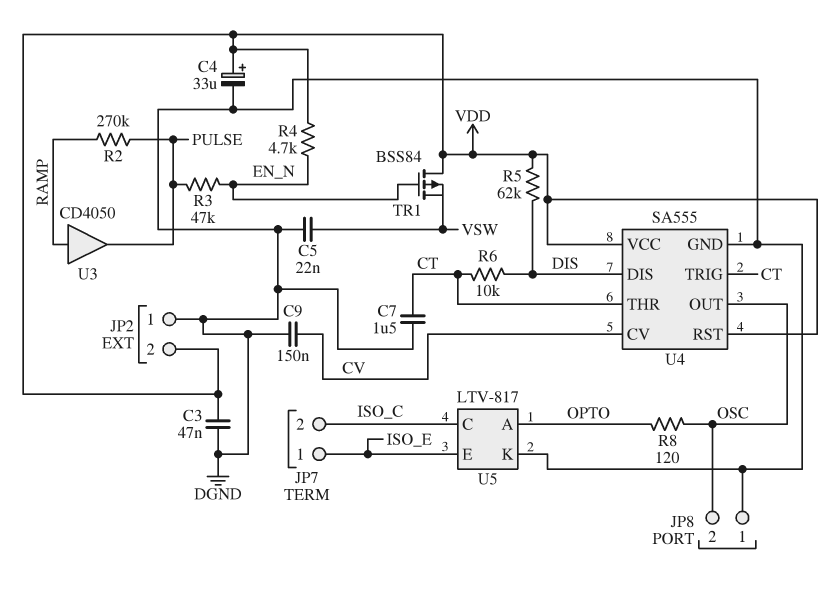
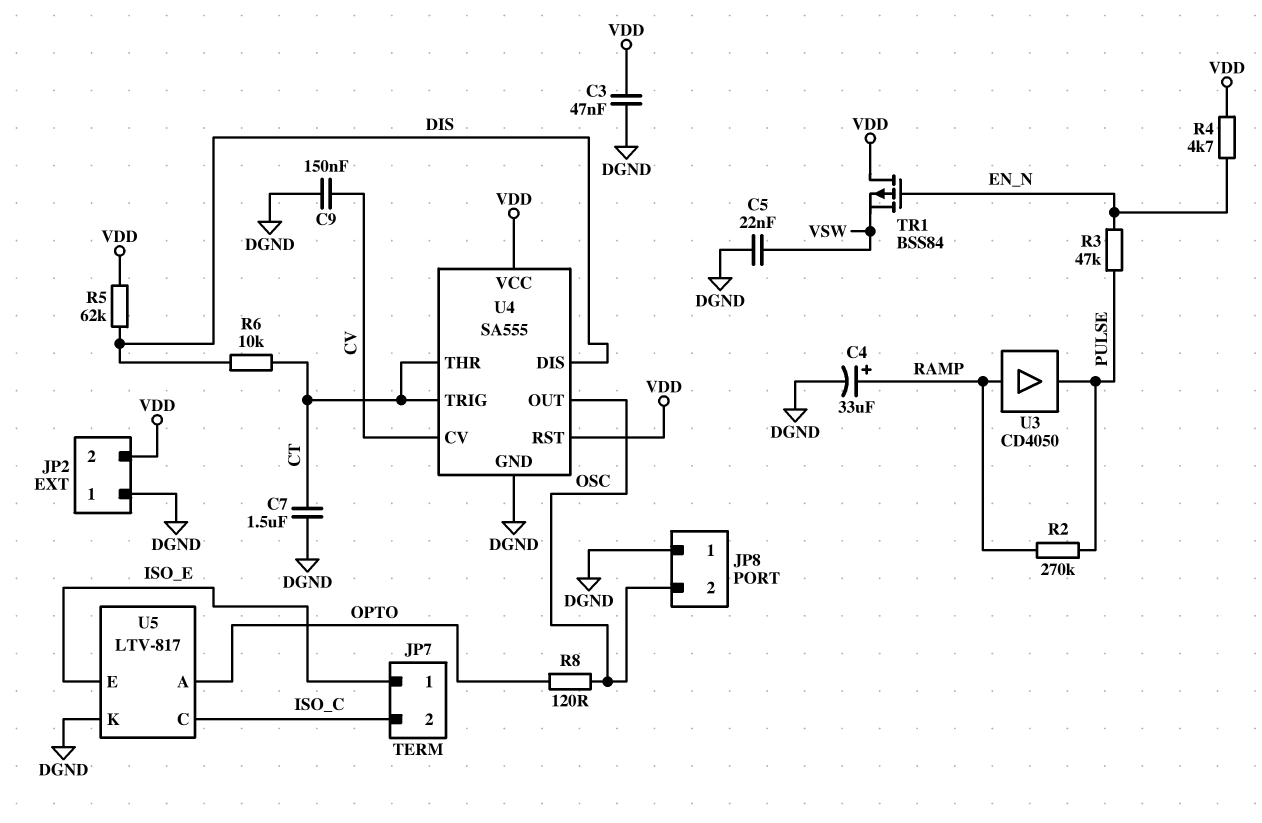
C4: 33uF (plus VDD, minus DGND) -> 33uF (plus RAMP, minus DGND)

